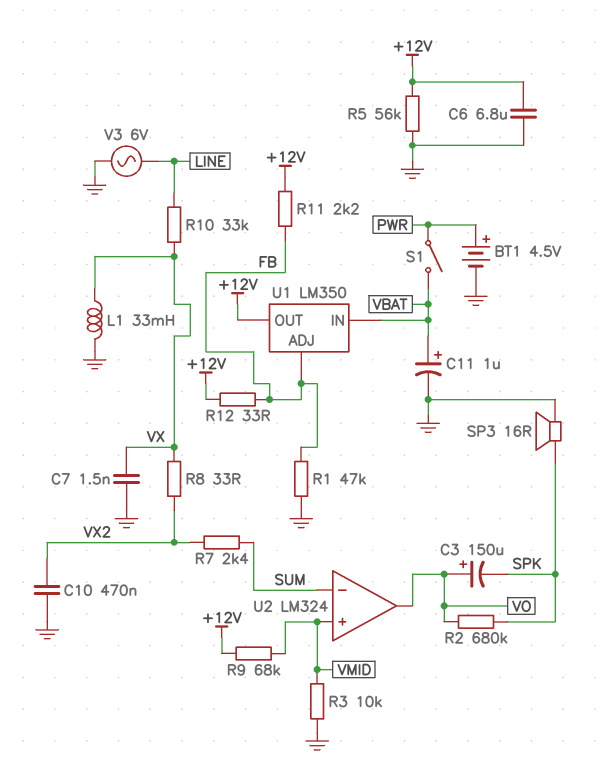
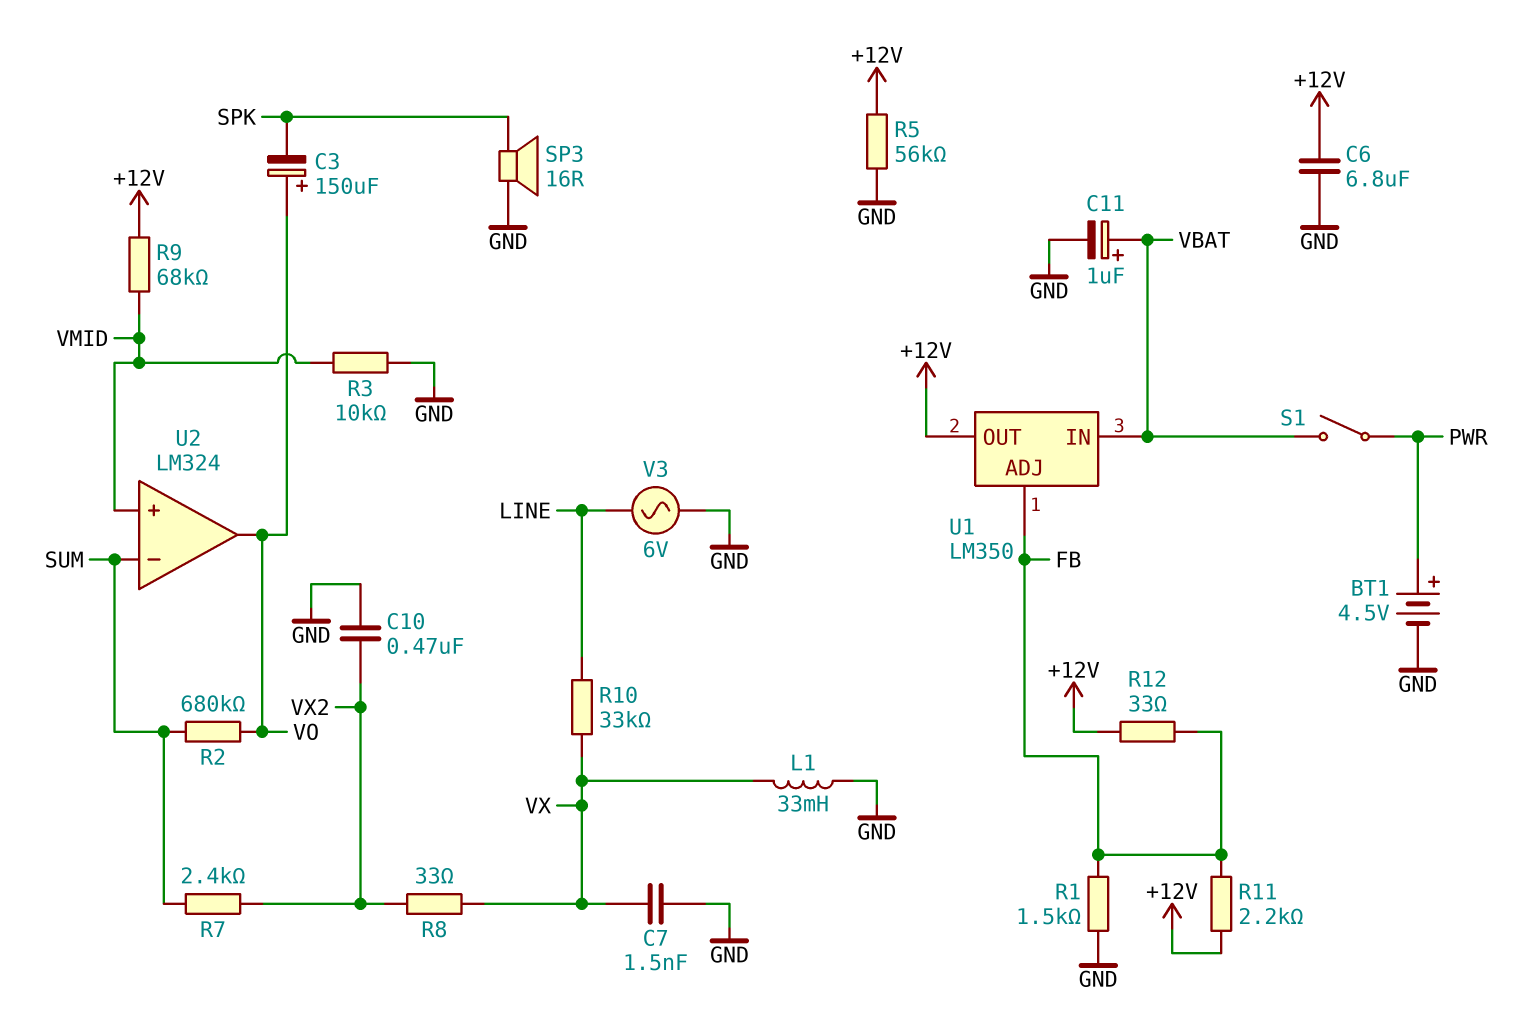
R1: 47k (FB, GND) -> 1.5k (FB, GND)
R2: 680k (SPK, VO) -> 680k (SUM, VO)

